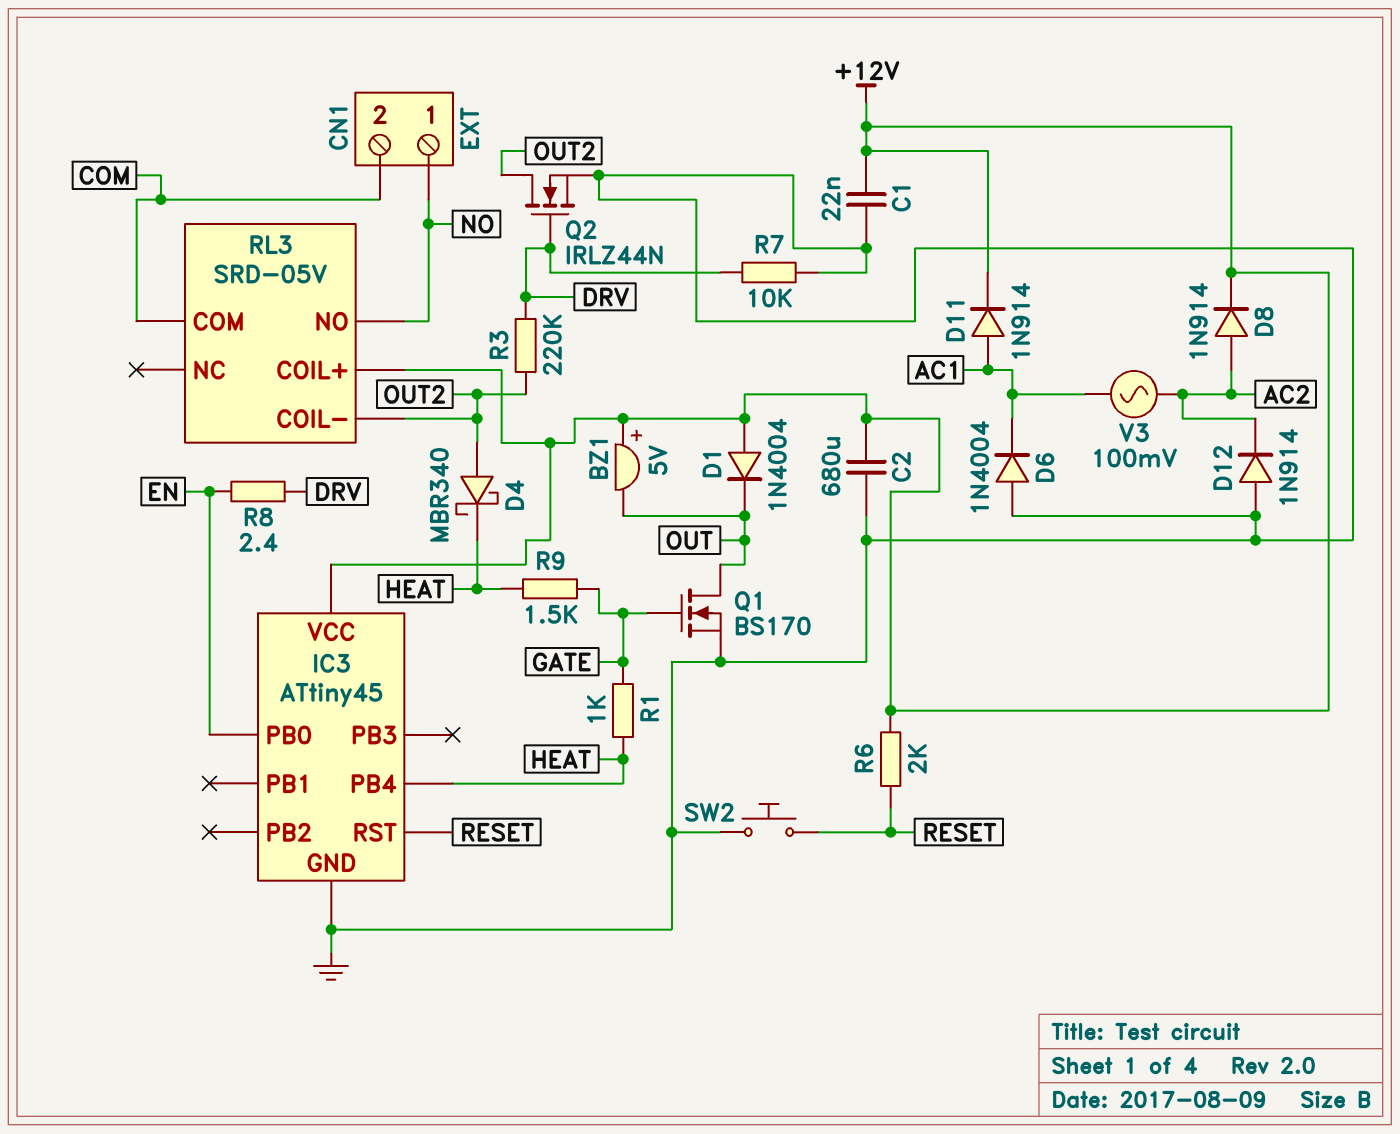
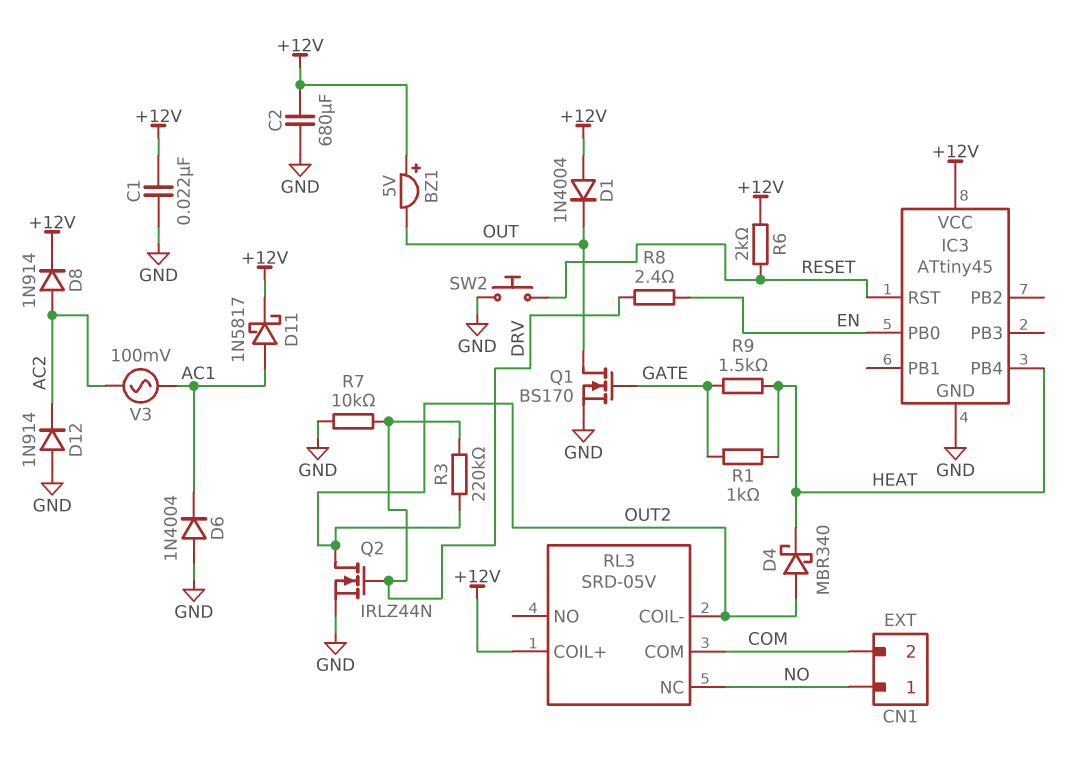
D11: diode 1N914 (A AC1, K +12V) -> schottky 1N5817 (A AC1, K +12V)
RL3 pin NC: none -> NO
RL3 pin NO: NO -> none

